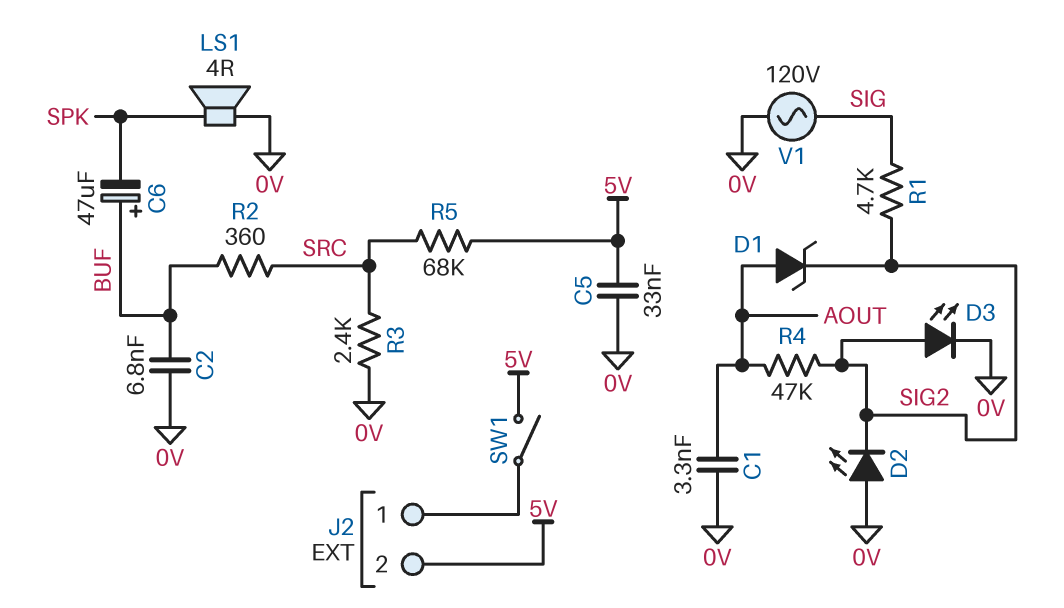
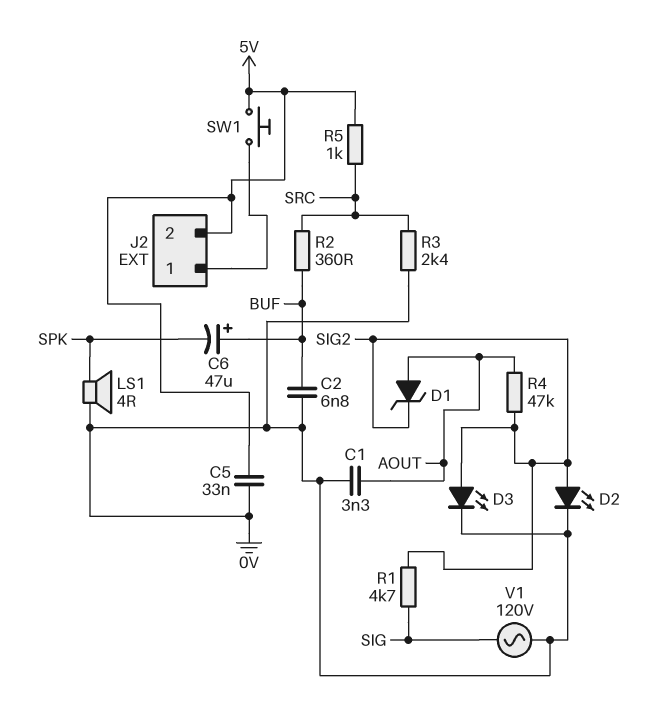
D2: LED (A 0V, K SIG2) -> LED (A SIG2, K 0V)
R5: 68k (5V, SRC) -> 1k (5V, SRC)
SW1: switch (5V, J2/1) -> button (5V, J2/1)

